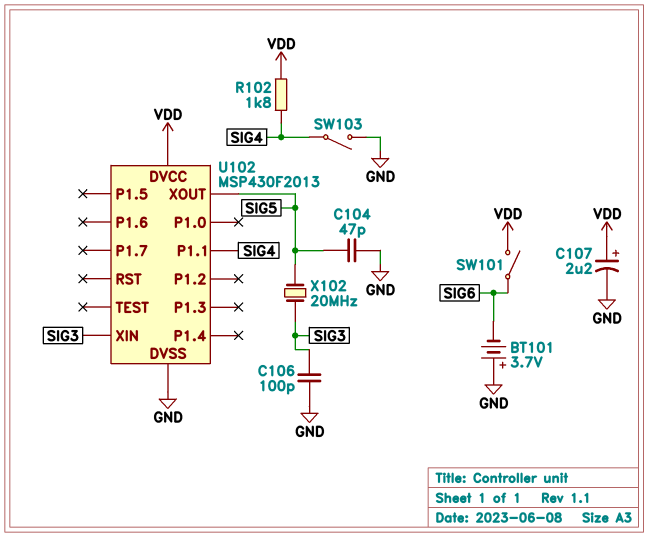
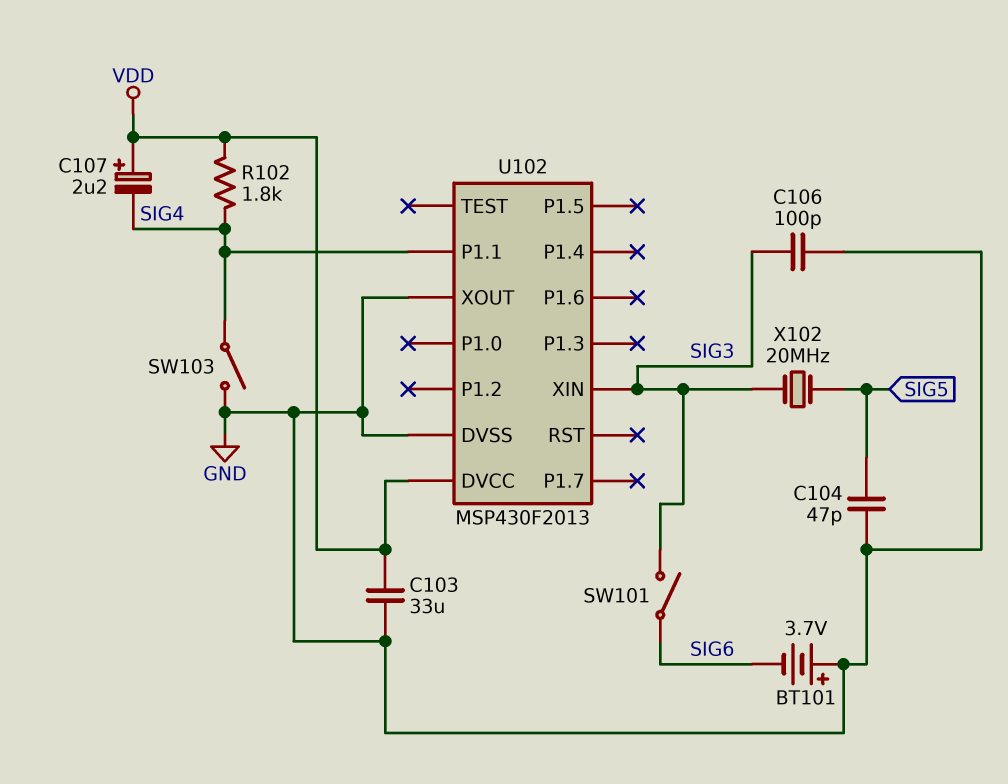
C103: none -> 33uF (GND, VDD)
C107: 2.2uF (plus VDD, minus GND) -> 2.2uF (plus VDD, minus SIG4)
SW101: switch (SIG6, VDD) -> switch (SIG3, SIG6)
U102 pin XOUT: SIG5 -> GND

